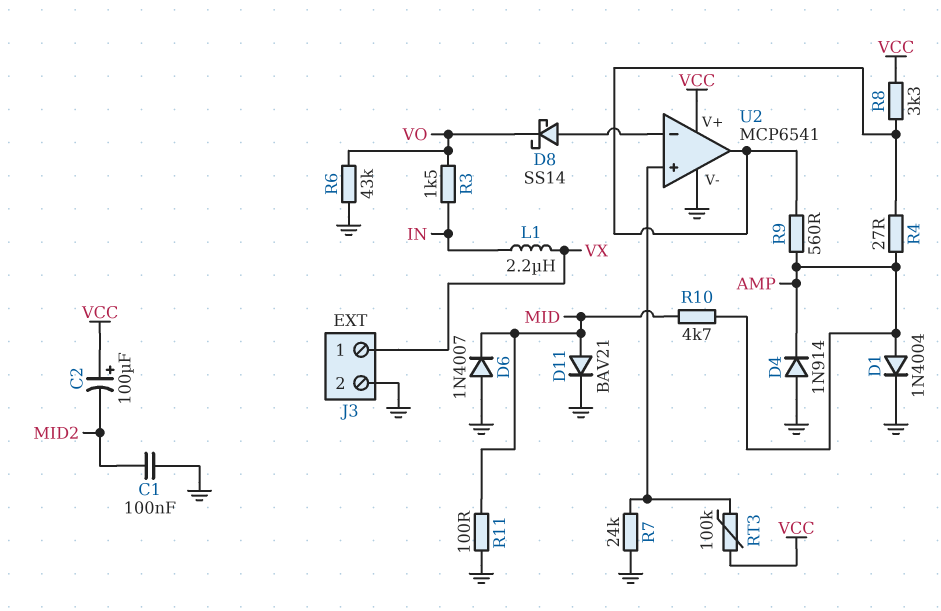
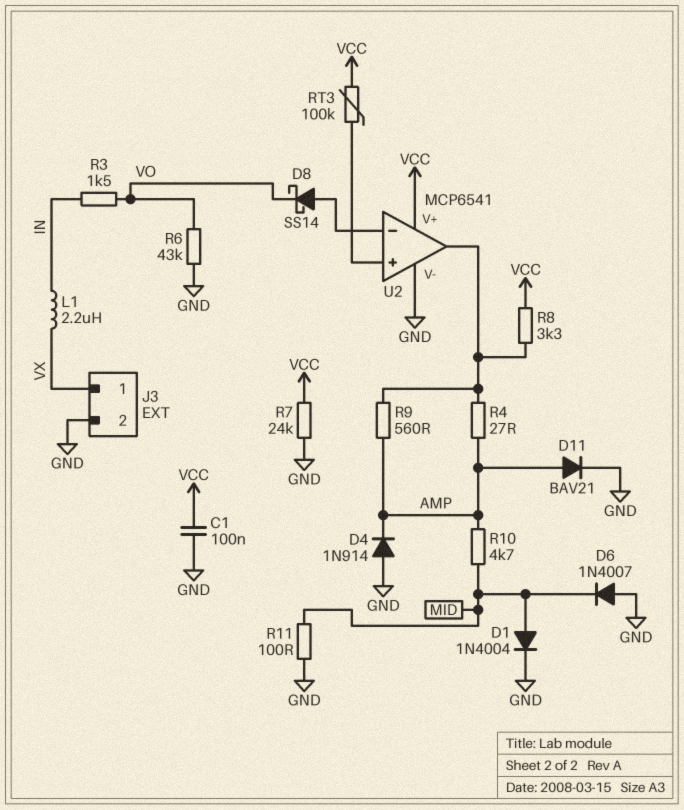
C1: 100nF (GND, MID2) -> 100nF (GND, VCC)
C2: 100uF (plus VCC, minus MID2) -> none
D1: diode 1N4004 (A AMP, K GND) -> diode 1N4004 (A MID, K GND)
D11: diode BAV21 (A MID, K GND) -> diode BAV21 (A AMP, K GND)
R7: 24k (GND, U2/in+) -> 24k (GND, VCC)

